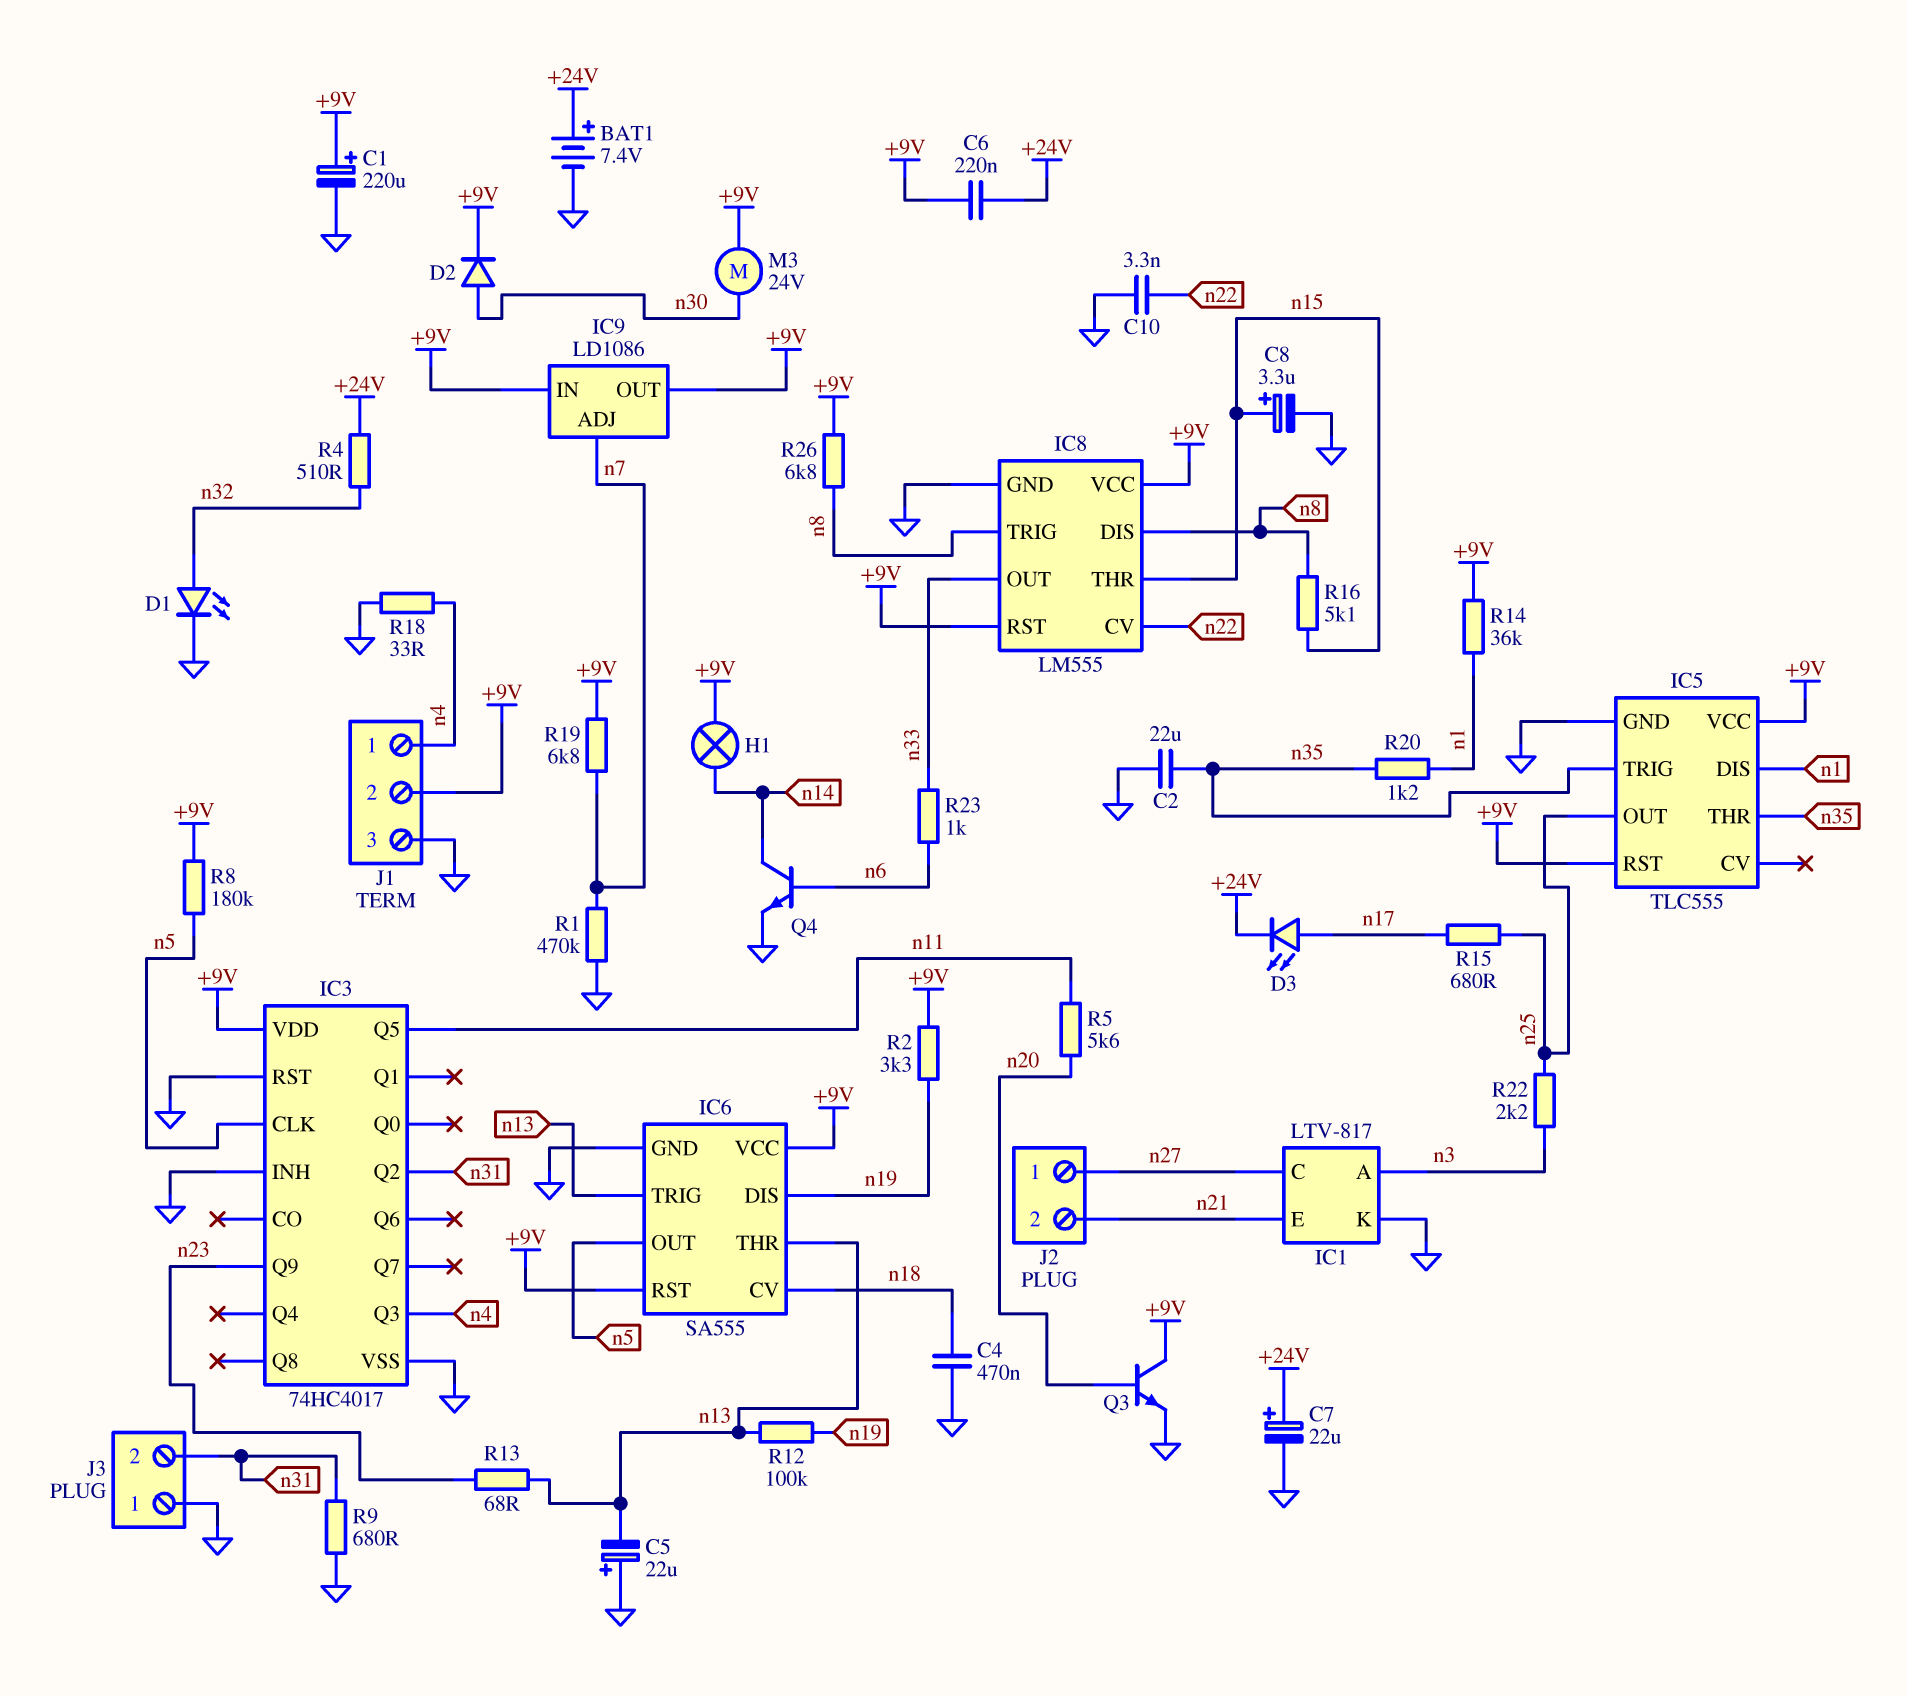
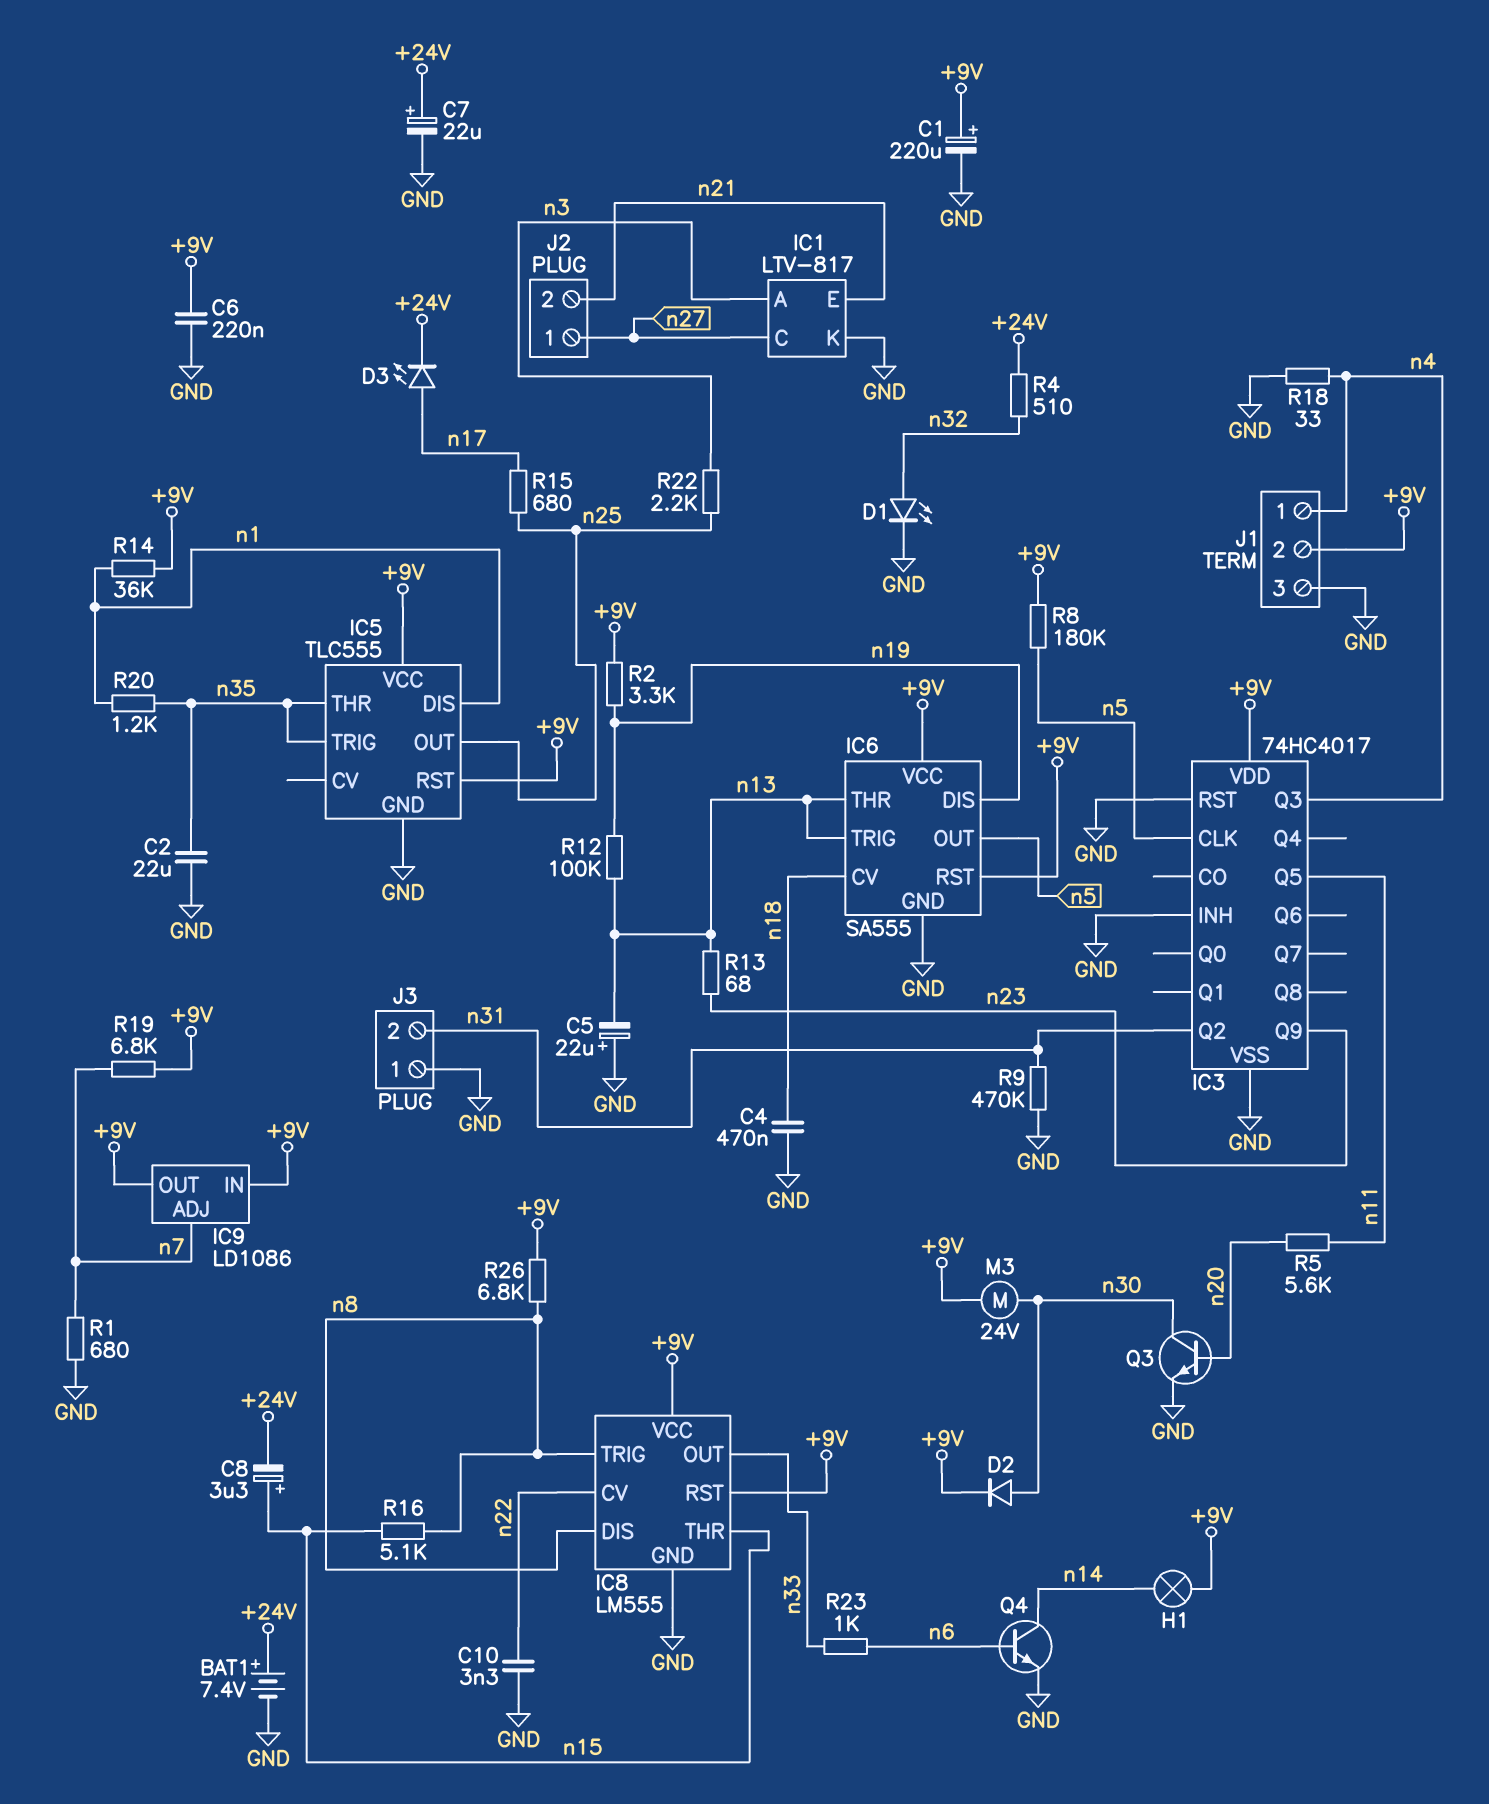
C6: 220nF (+9V, +24V) -> 220nF (+9V, GND)
C8: 3.3uF (plus n15, minus GND) -> 3.3uF (plus n15, minus +24V)
Q3: NPN (B n20, C +9V, E GND) -> NPN (B n20, C n30, E GND)
R1: 470k (GND, n7) -> 680 (GND, n7)
R9: 680 (GND, n31) -> 470k (GND, n31)

